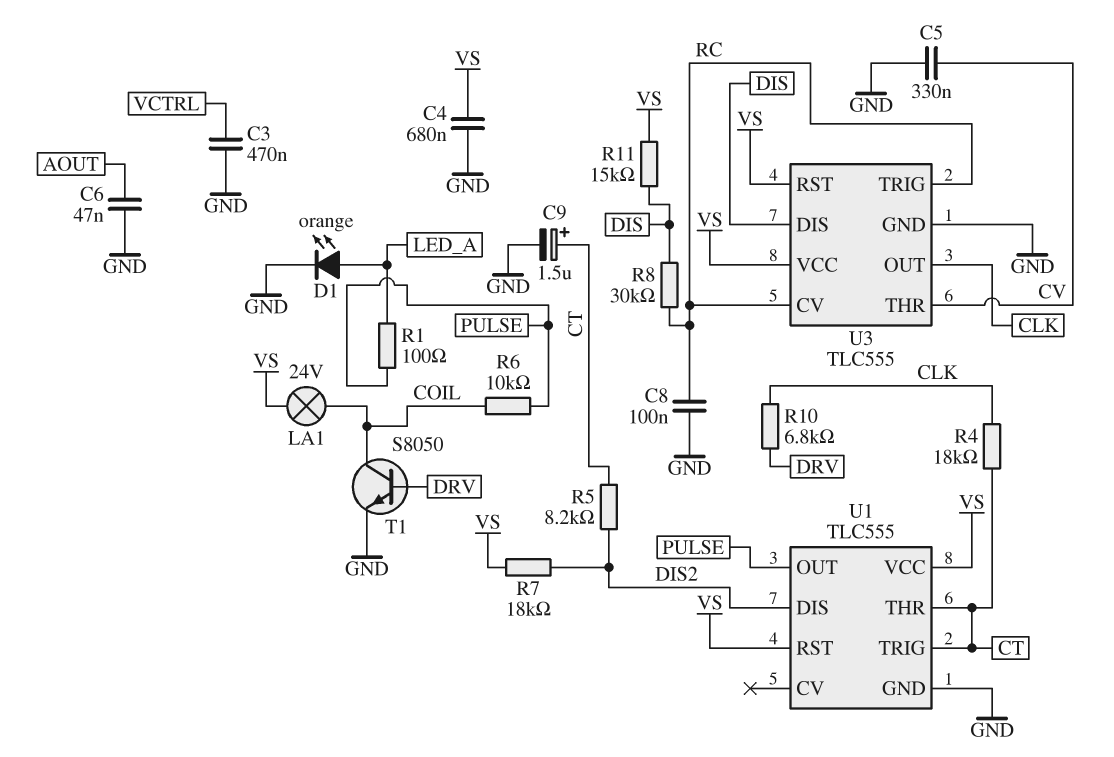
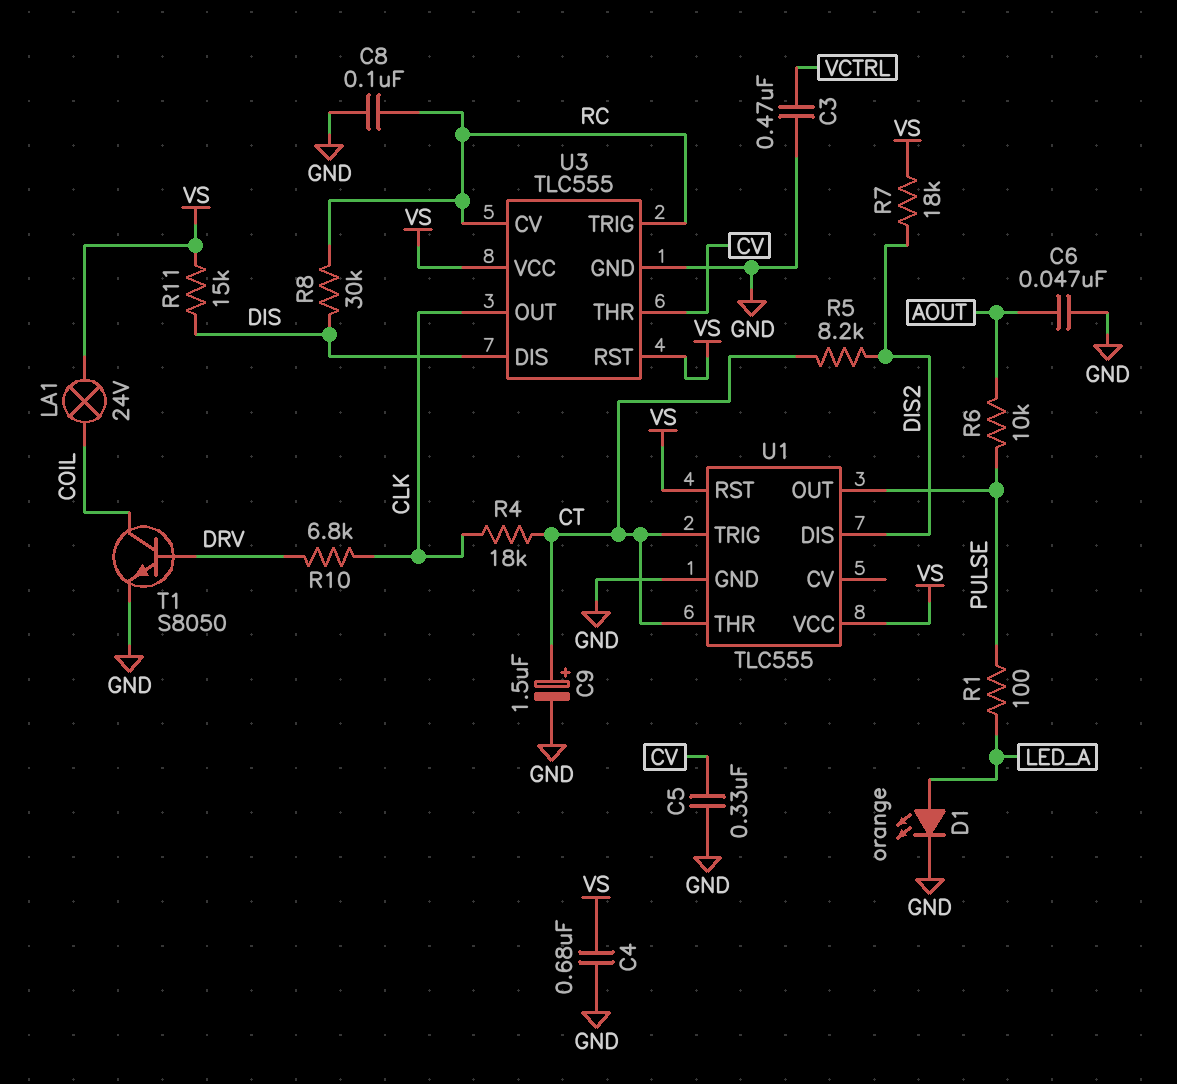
R6: 10k (COIL, PULSE) -> 10k (AOUT, PULSE)

